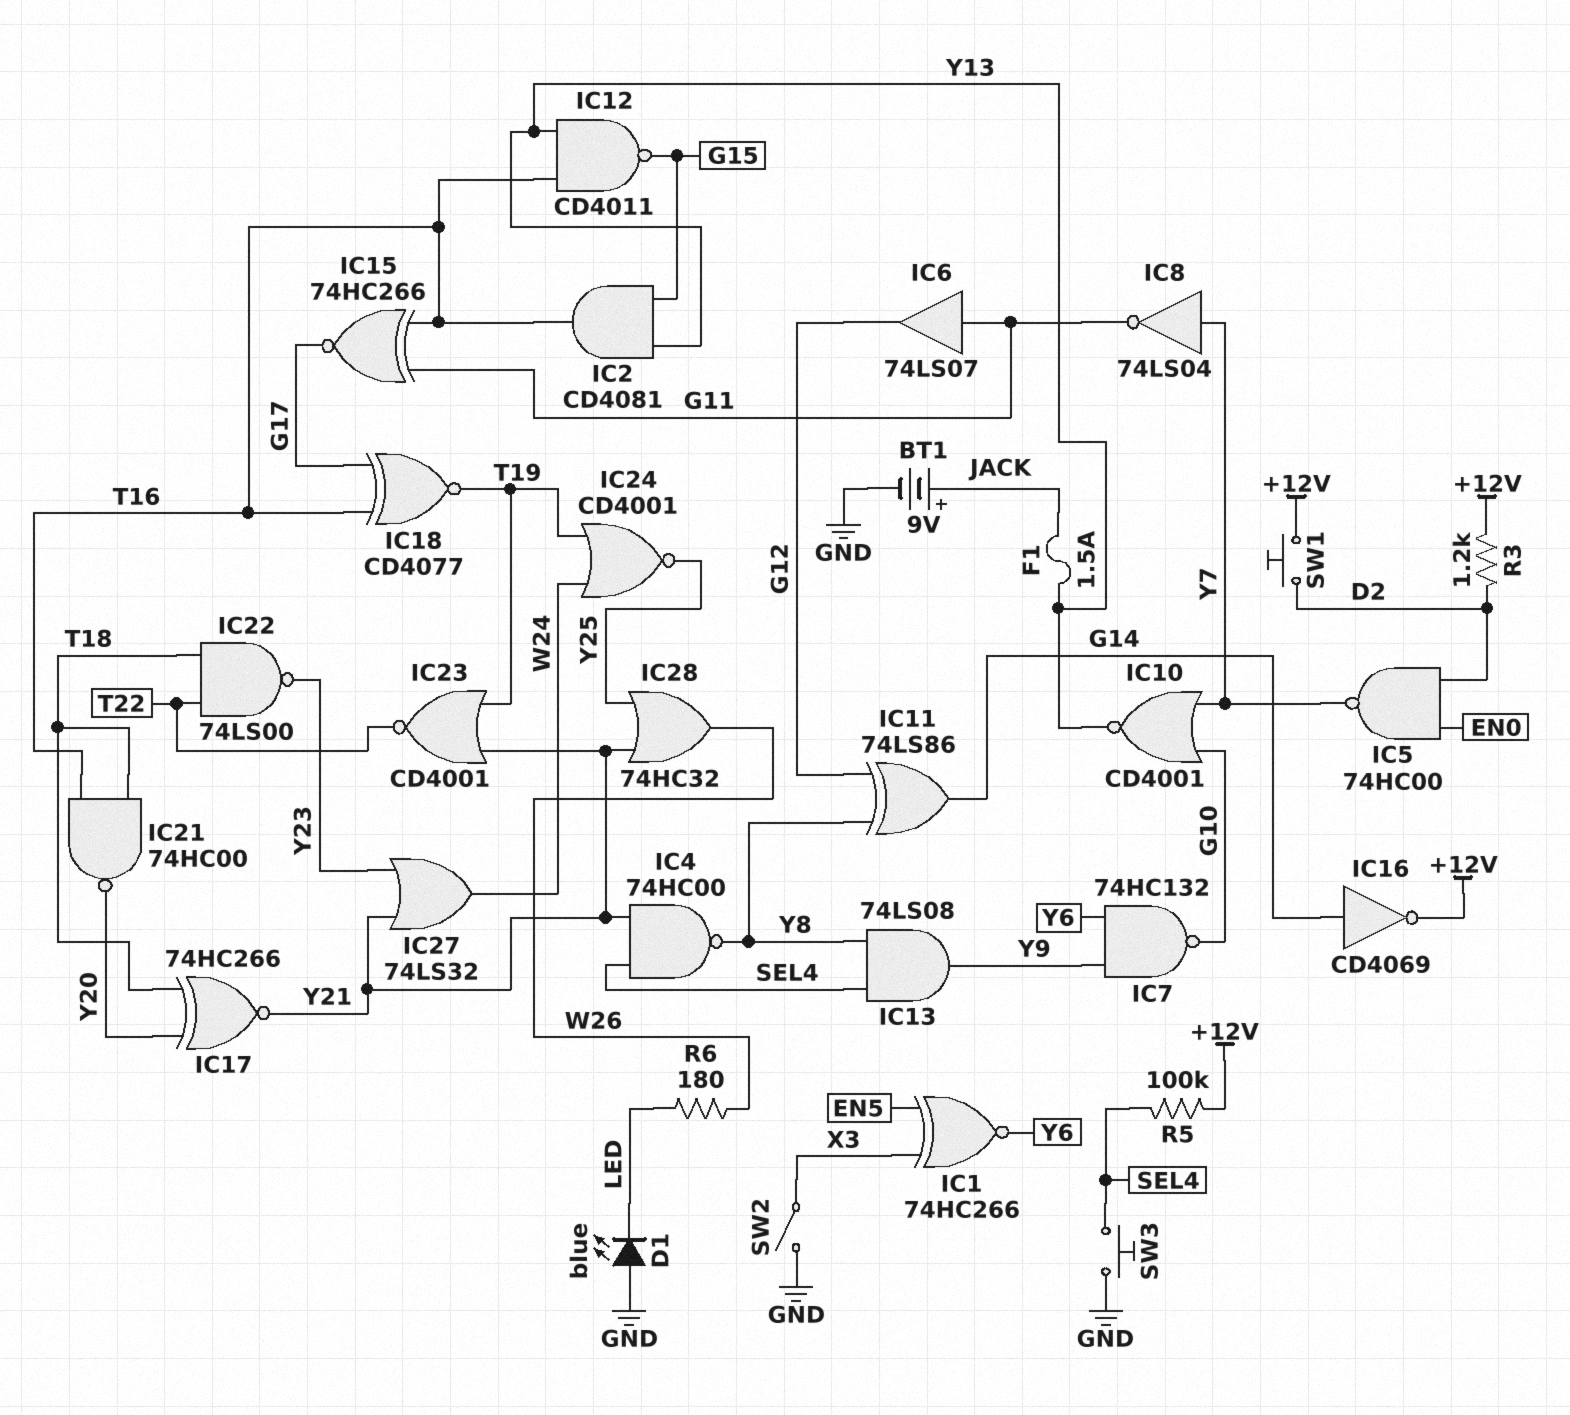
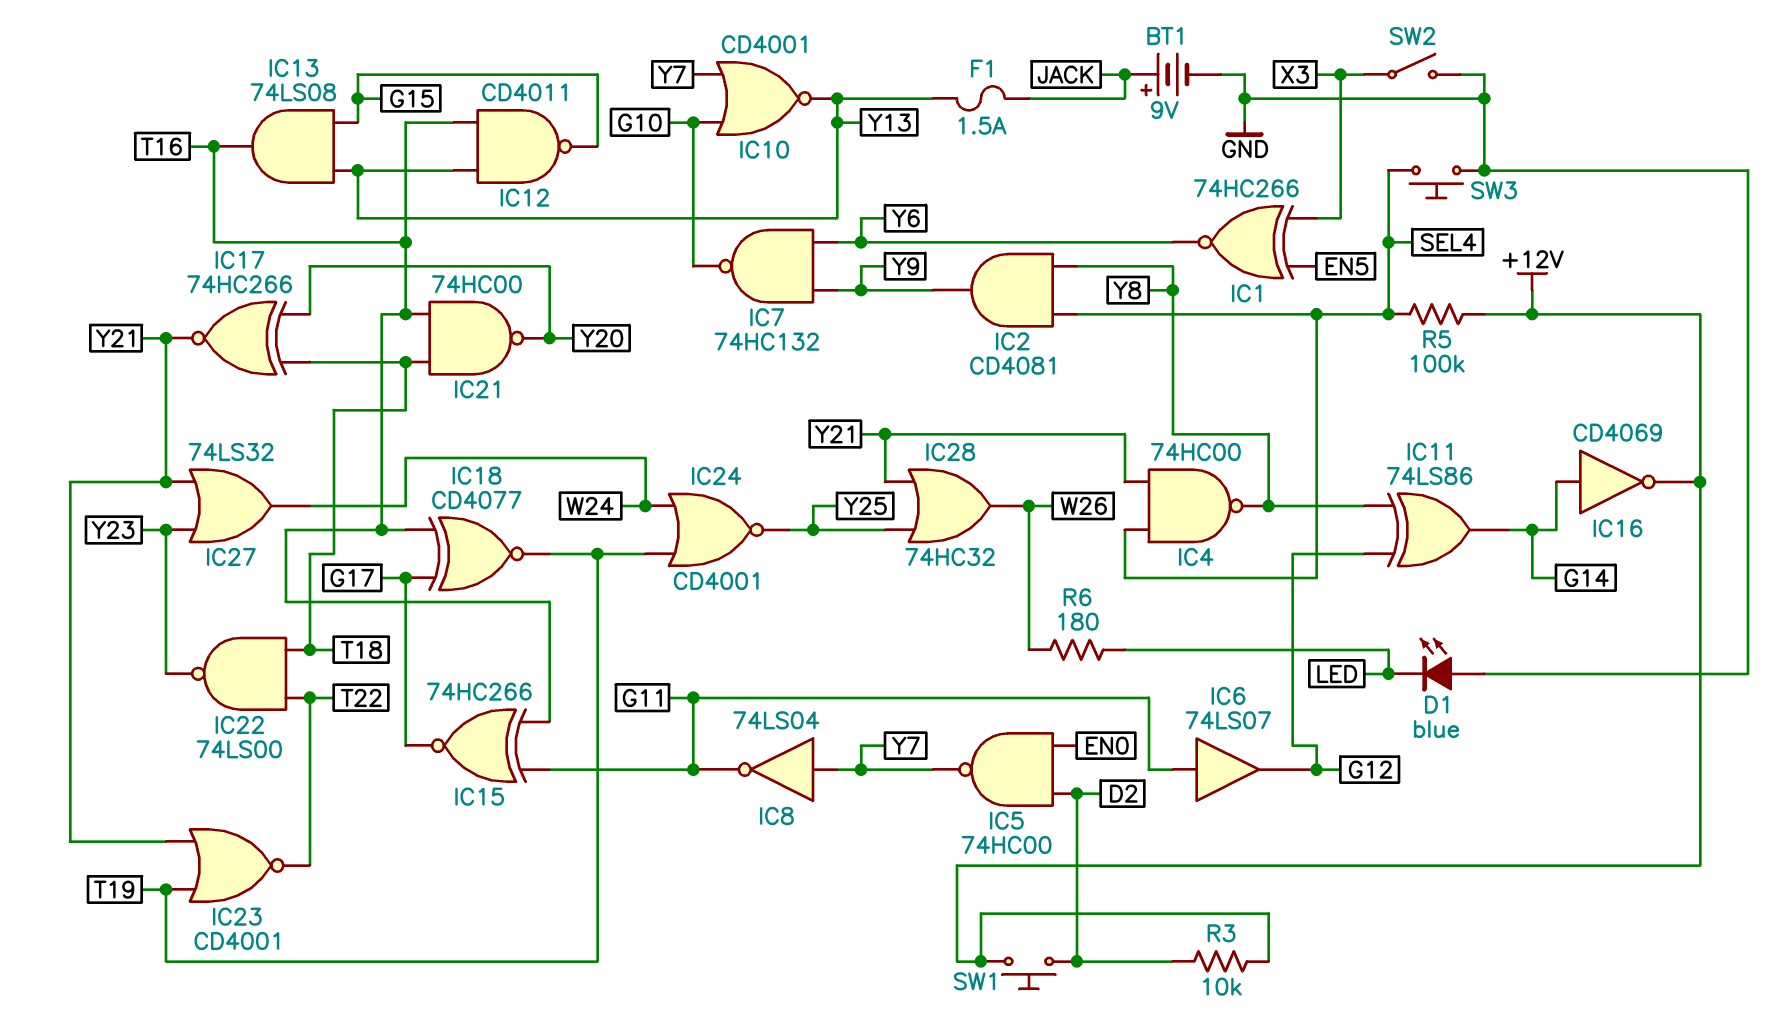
IC2: AND CD4081 (in G15, in Y13, out T16) -> AND CD4081 (in SEL4, in Y8, out Y9)
IC13: AND 74LS08 (in SEL4, in Y8, out Y9) -> AND 74LS08 (in G15, in Y13, out T16)
R3: 1.2k (+12V, D2) -> 10k (+12V, D2)

